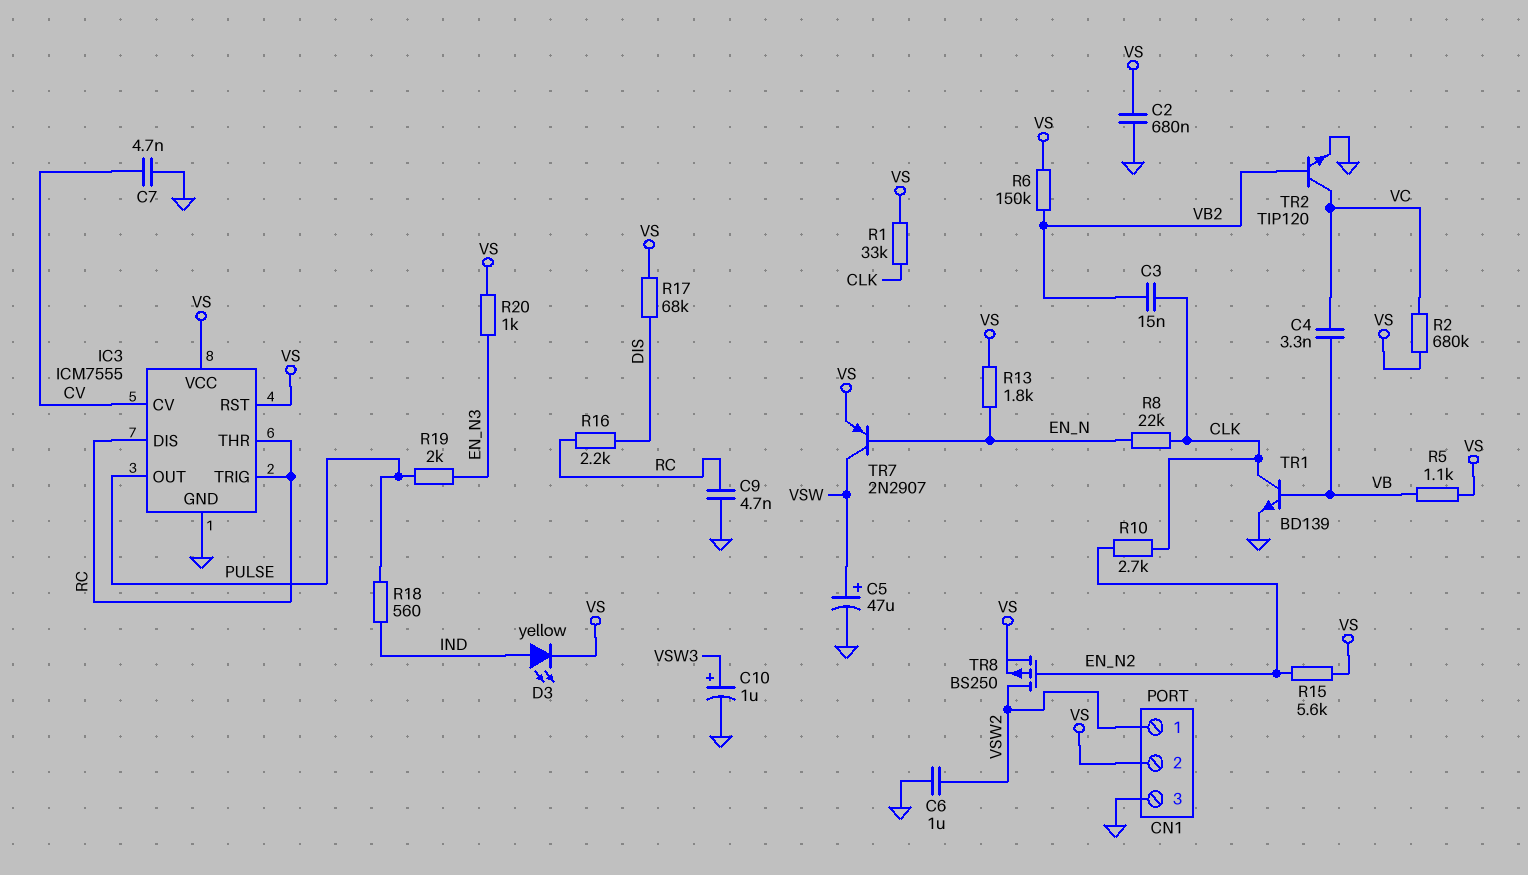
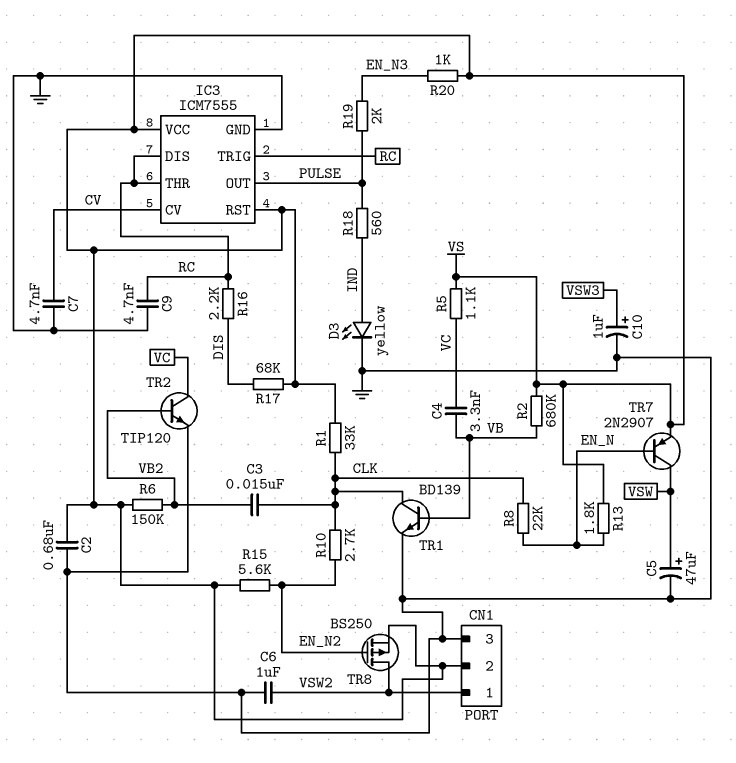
D3: LED yellow (A IND, K VS) -> LED yellow (A IND, K GND)
R2: 680k (VC, VS) -> 680k (VB, VS)
R5: 1.1k (VB, VS) -> 1.1k (VC, VS)

